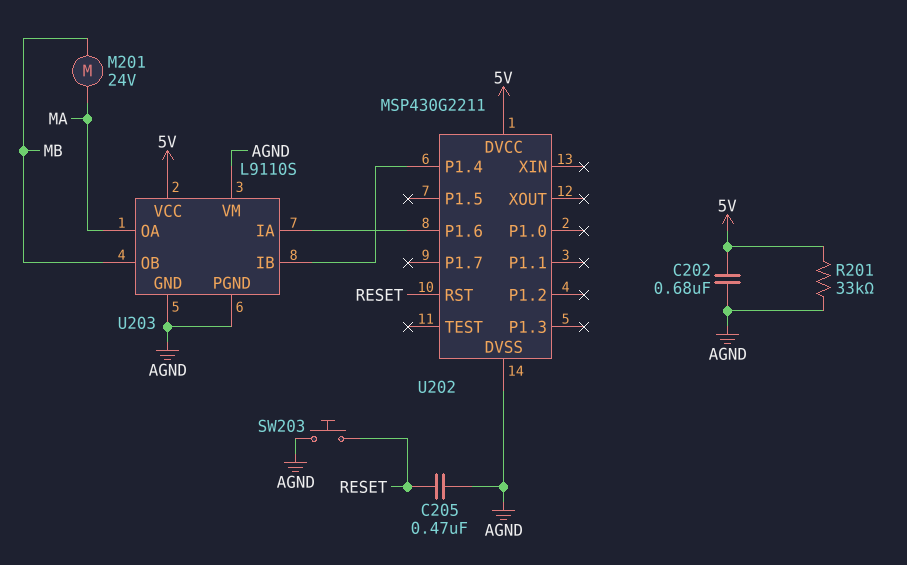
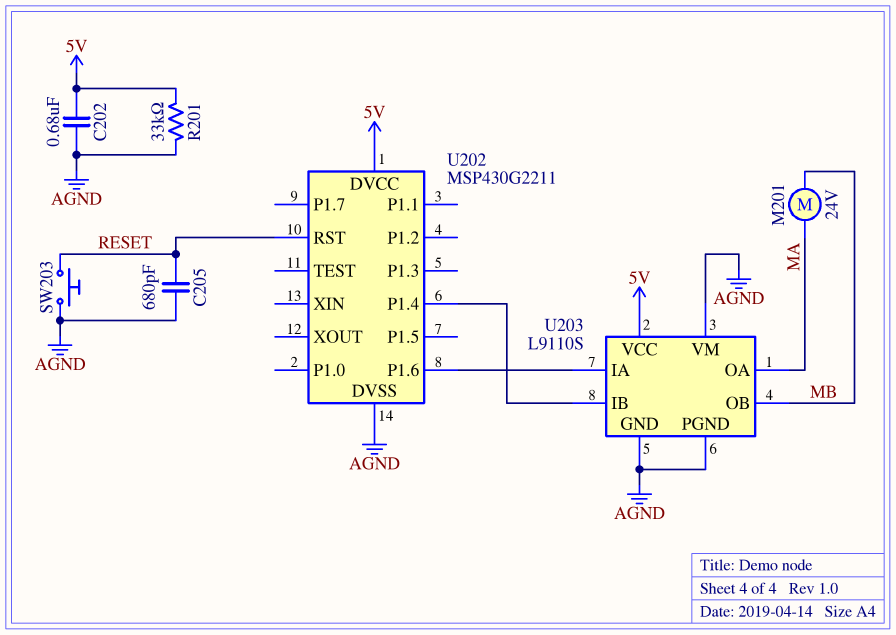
C205: 470nF (AGND, RESET) -> 680pF (AGND, RESET)

